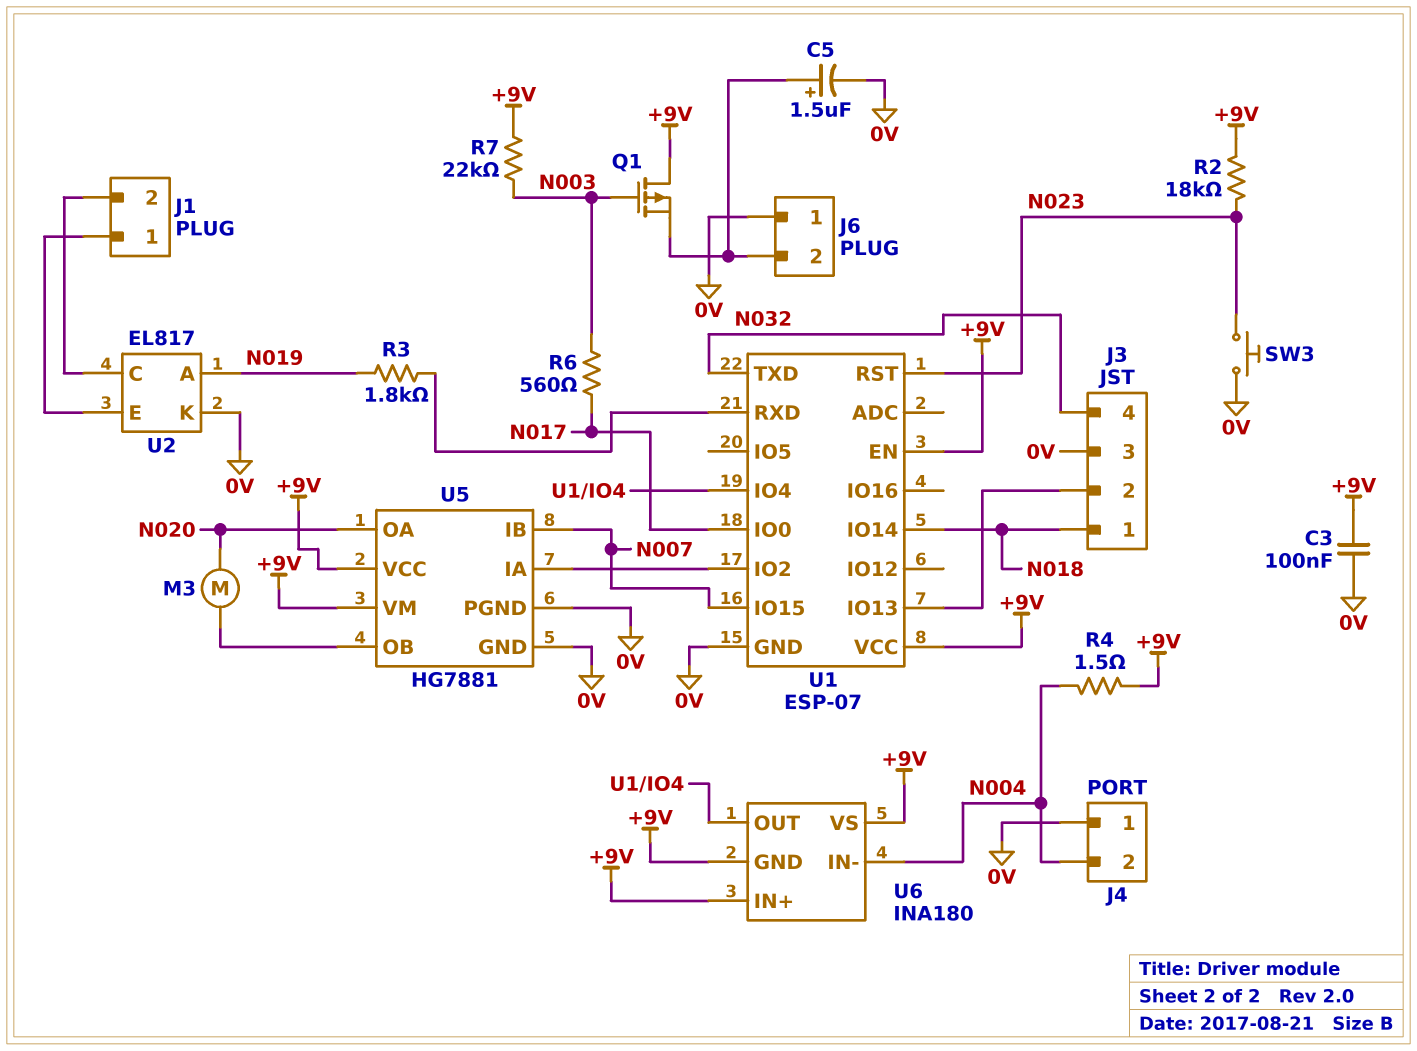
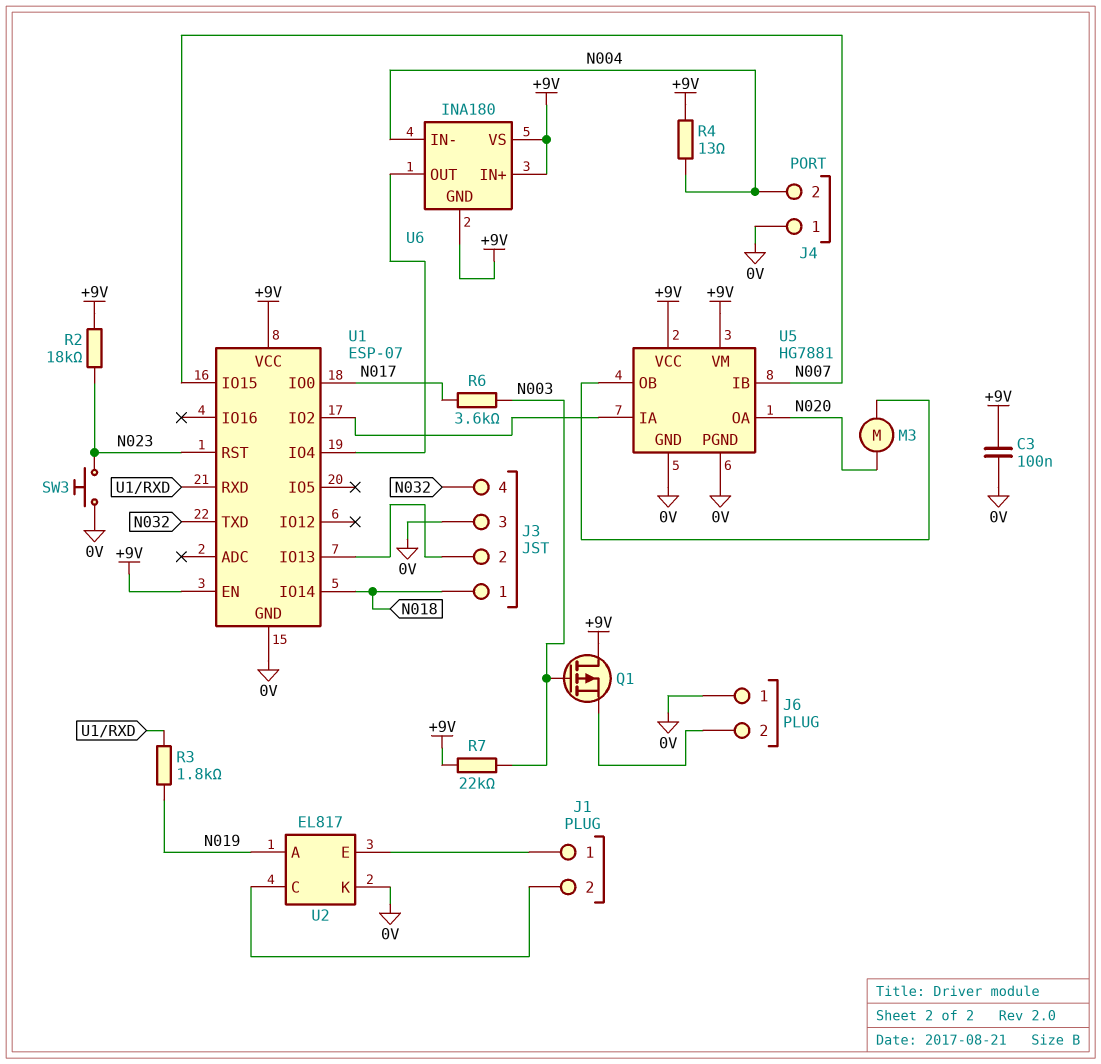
C5: 1.5uF (plus J6/2, minus 0V) -> none
R4: 1.5 (+9V, N004) -> 13 (+9V, N004)
R6: 560 (N003, N017) -> 3.6k (N003, N017)

